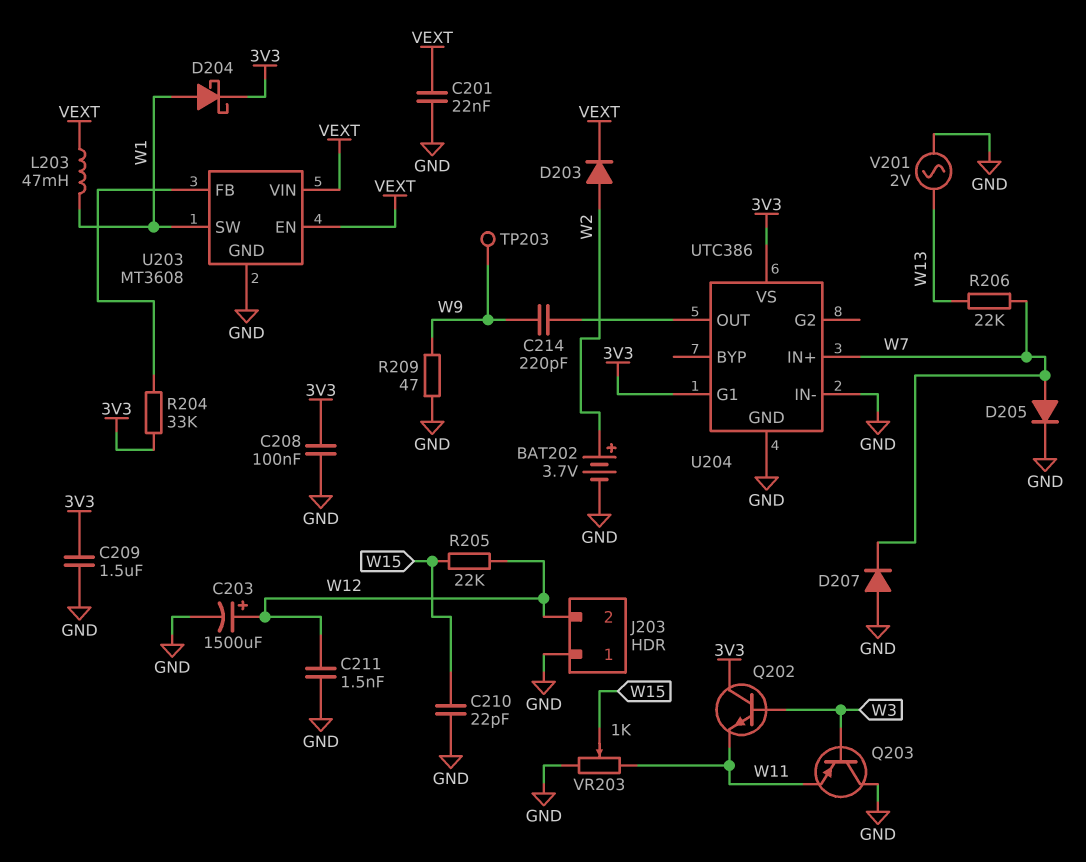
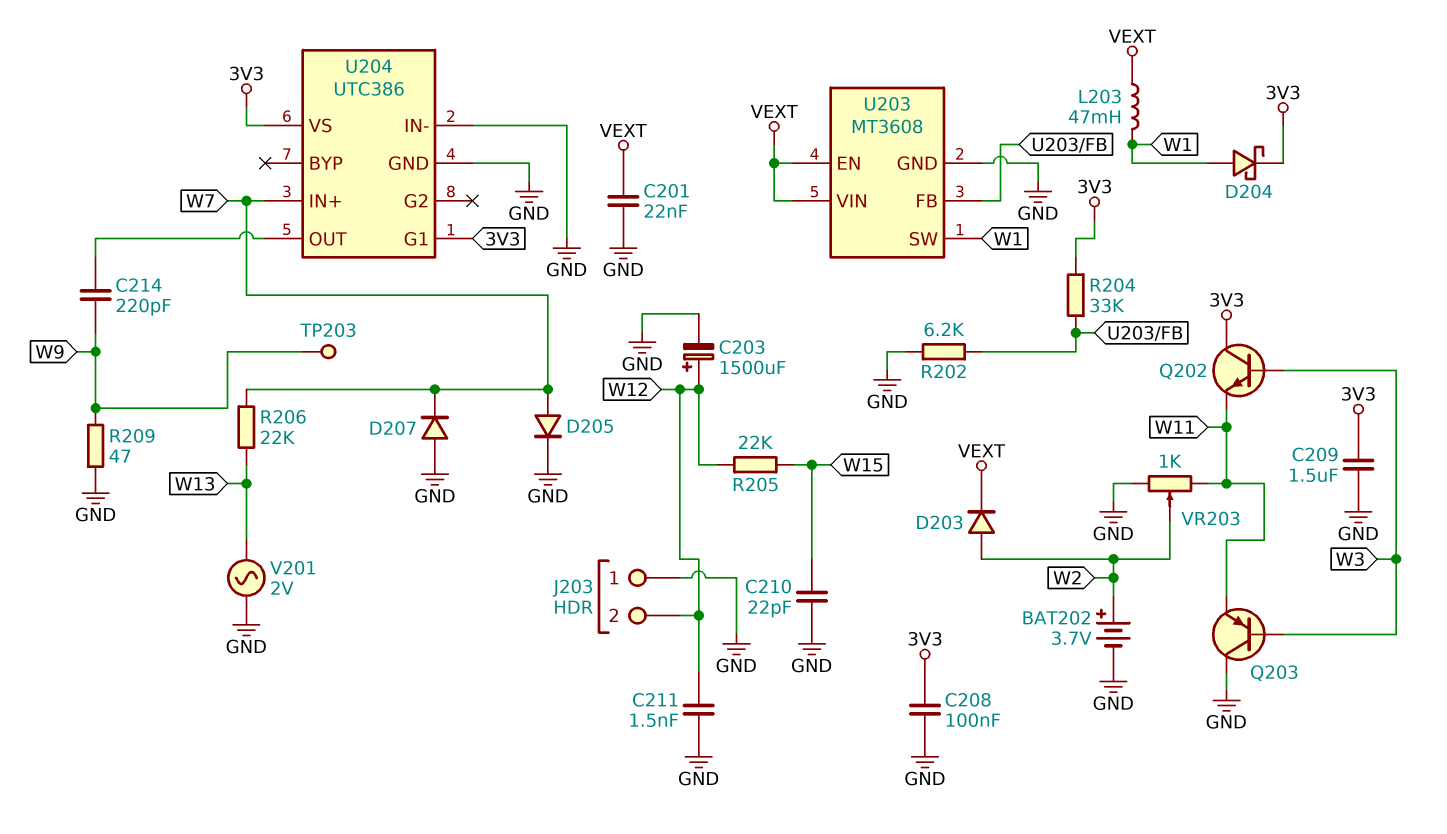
R202: none -> 6.2k (GND, U203/FB)
VR203: 1k (GND, W11, wiper W15) -> 1k (GND, W11, wiper W2)

